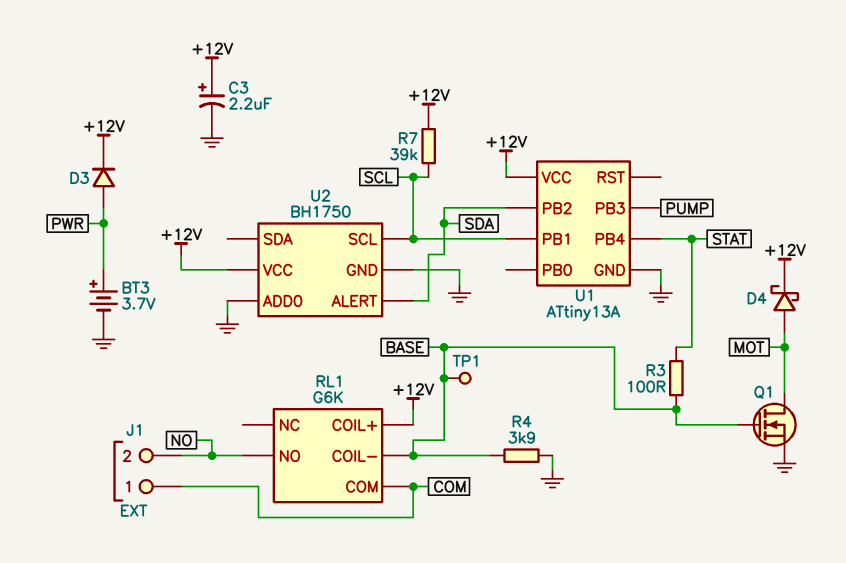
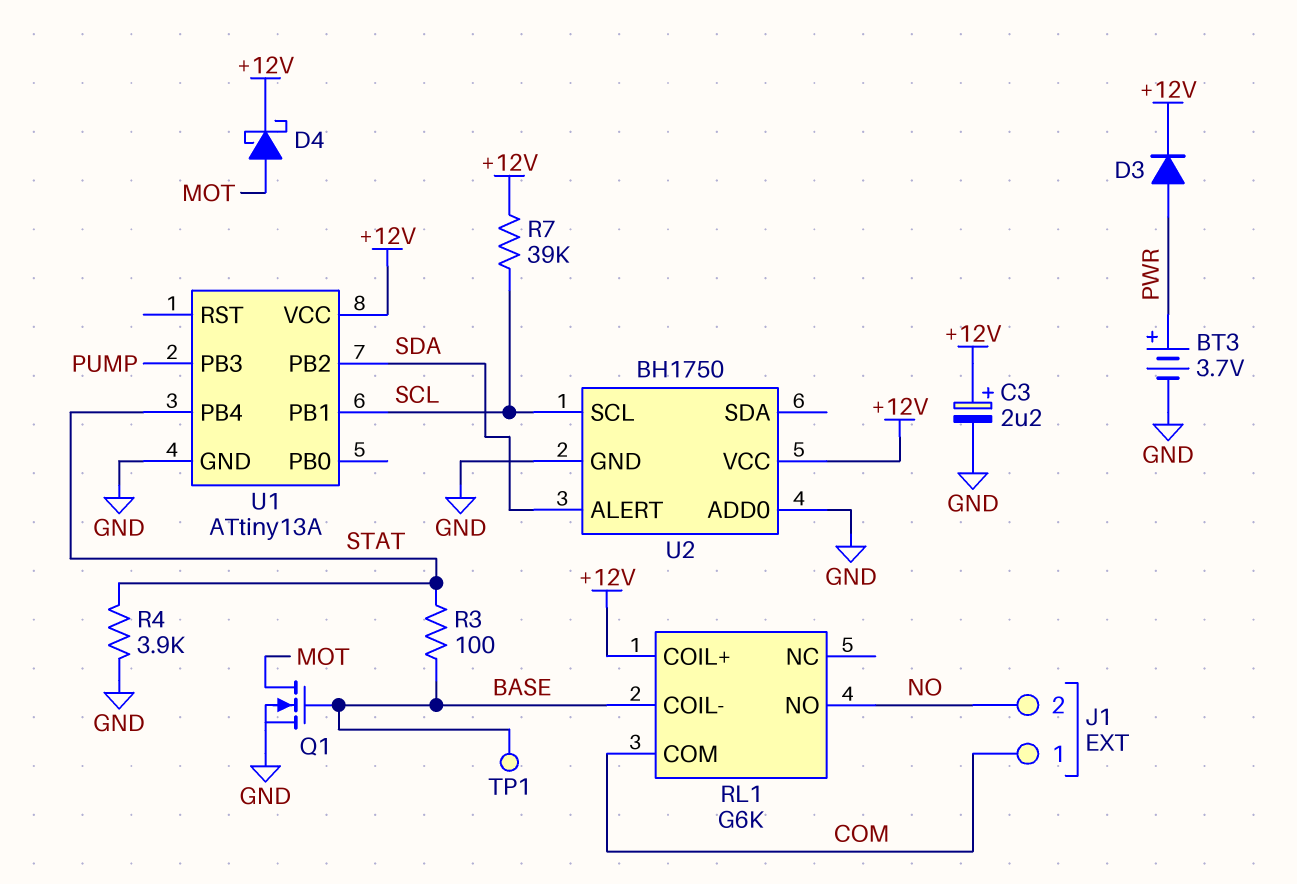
R4: 3.9k (BASE, GND) -> 3.9k (GND, STAT)

